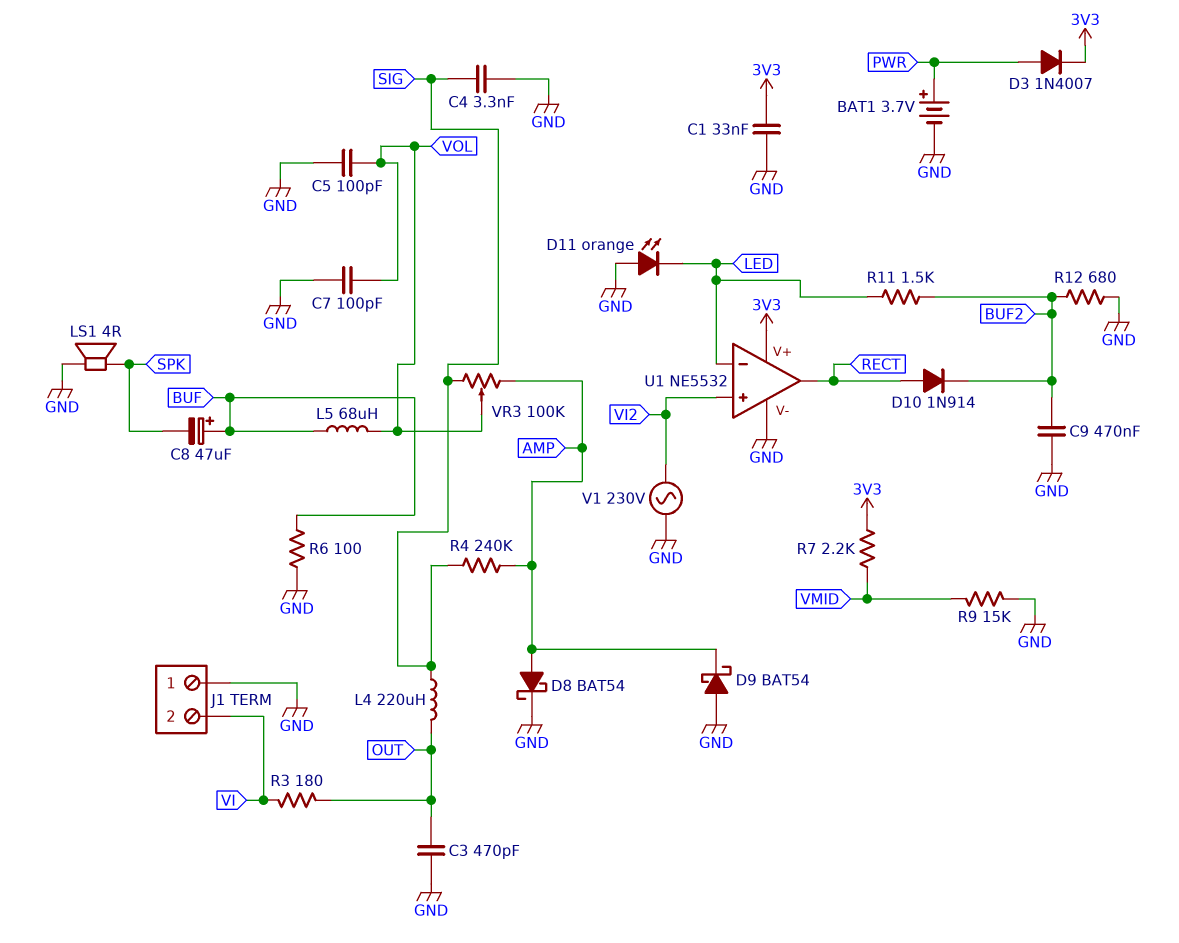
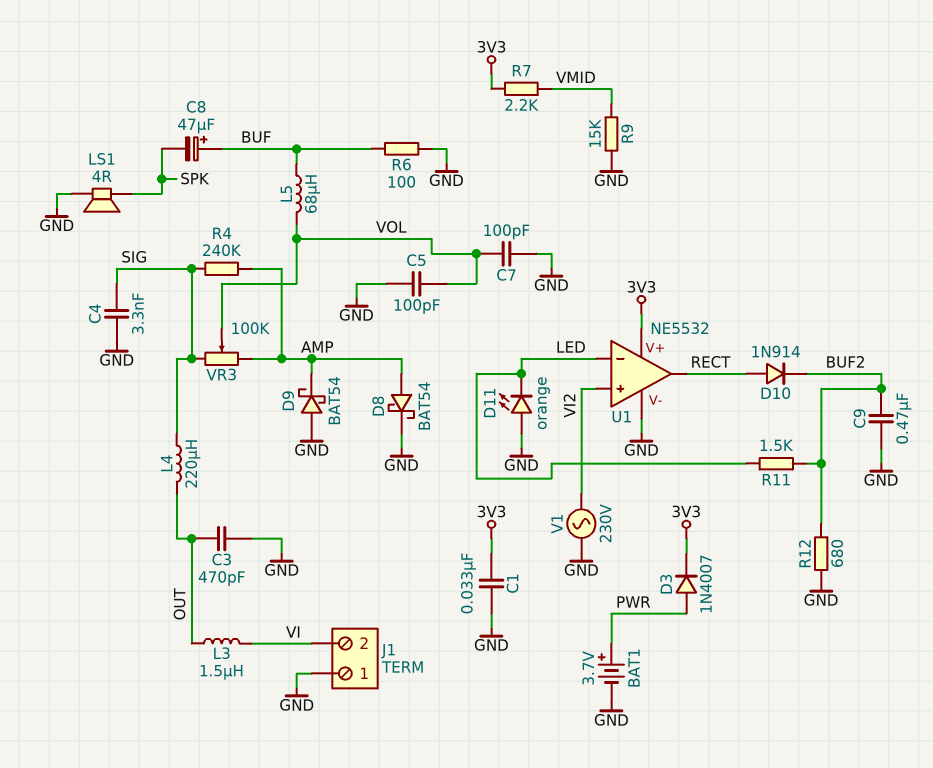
L3: none -> 1.5uH (OUT, VI)
R3: 180 (OUT, VI) -> none

